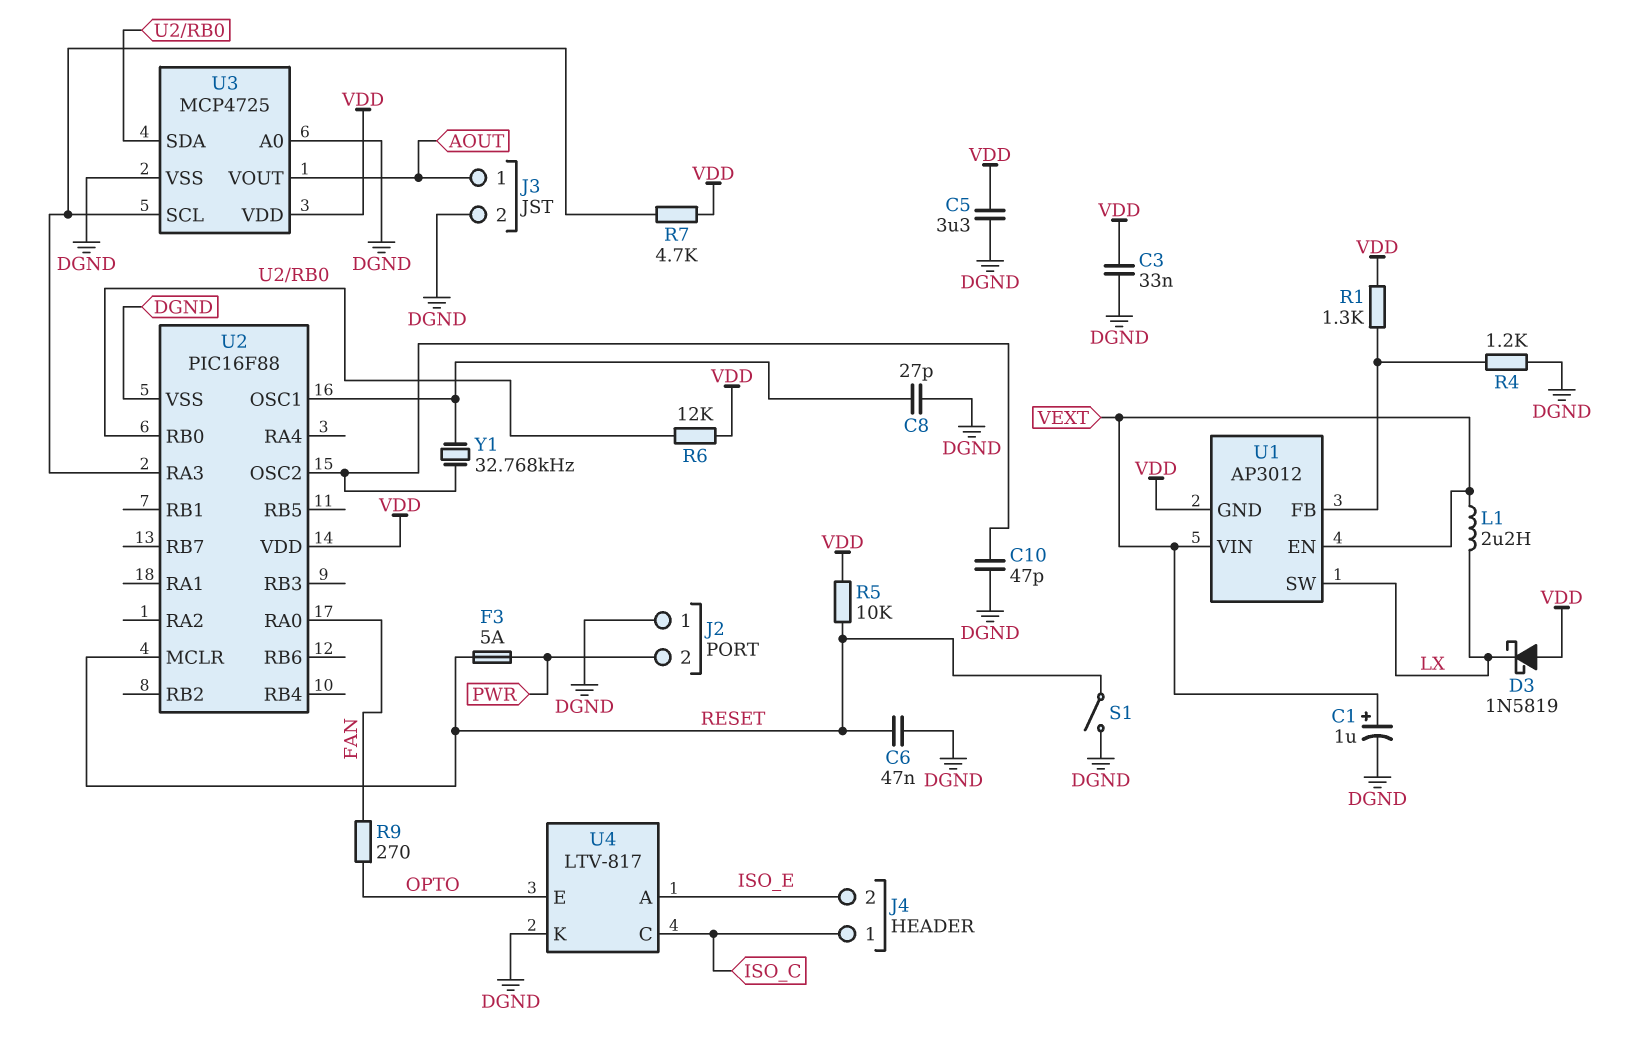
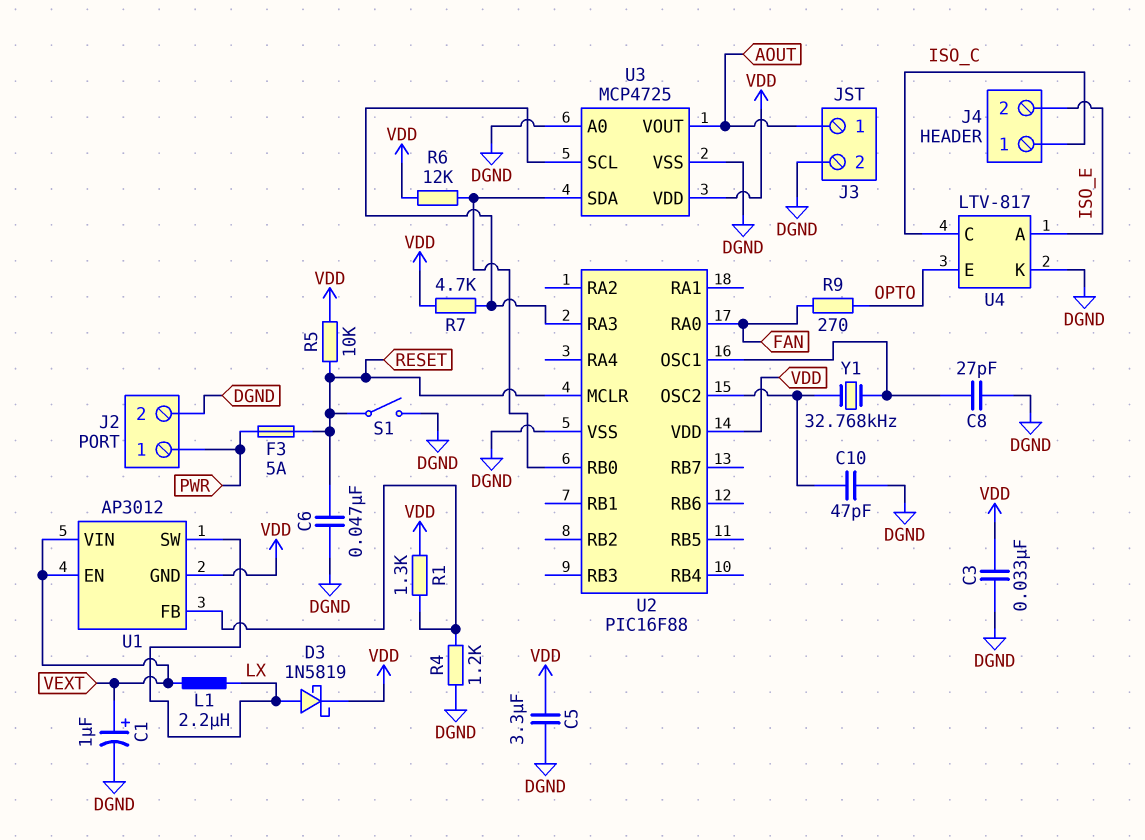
D3: schottky 1N5819 (A VDD, K LX) -> schottky 1N5819 (A LX, K VDD)
J2 pin 1: DGND -> PWR
J2 pin 2: PWR -> DGND

